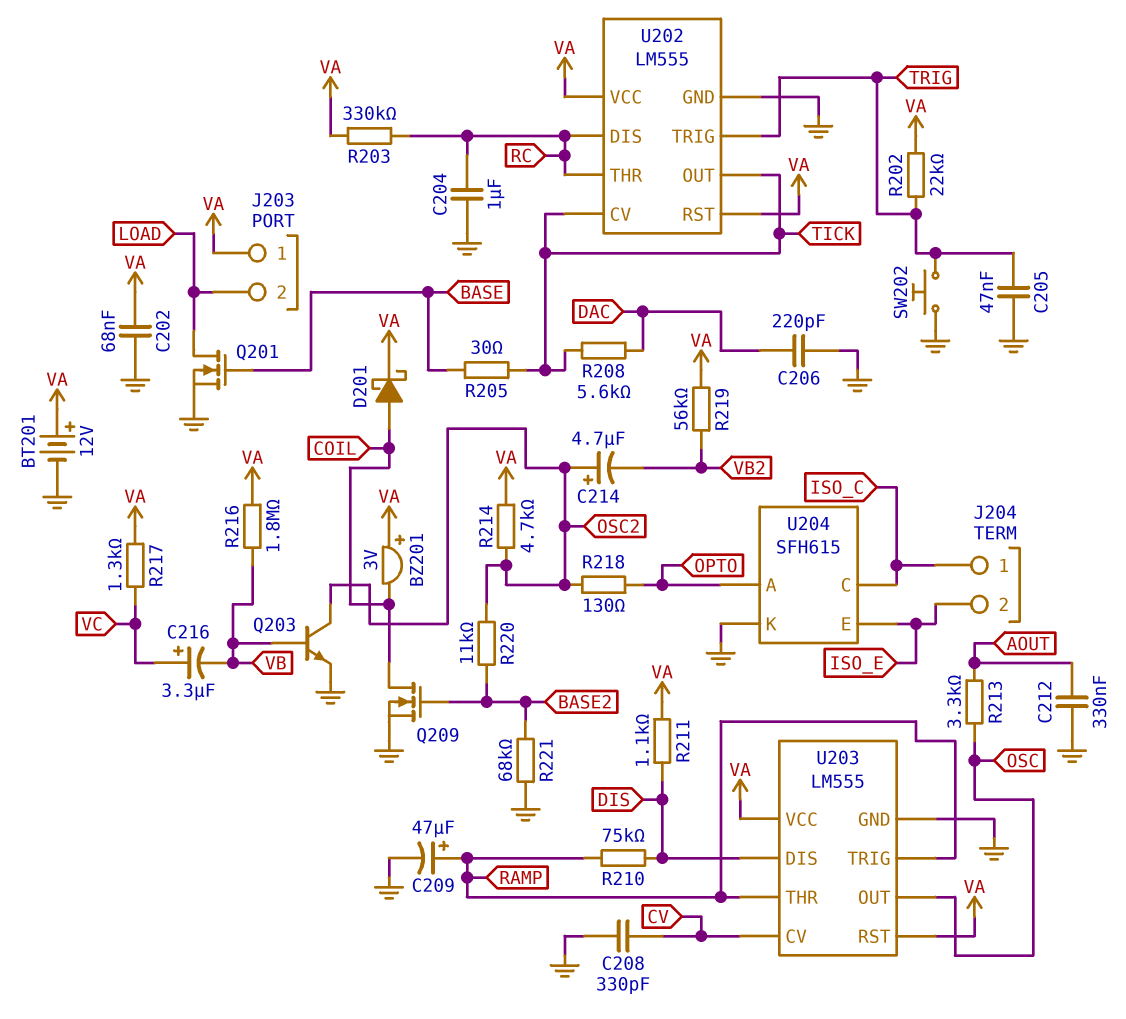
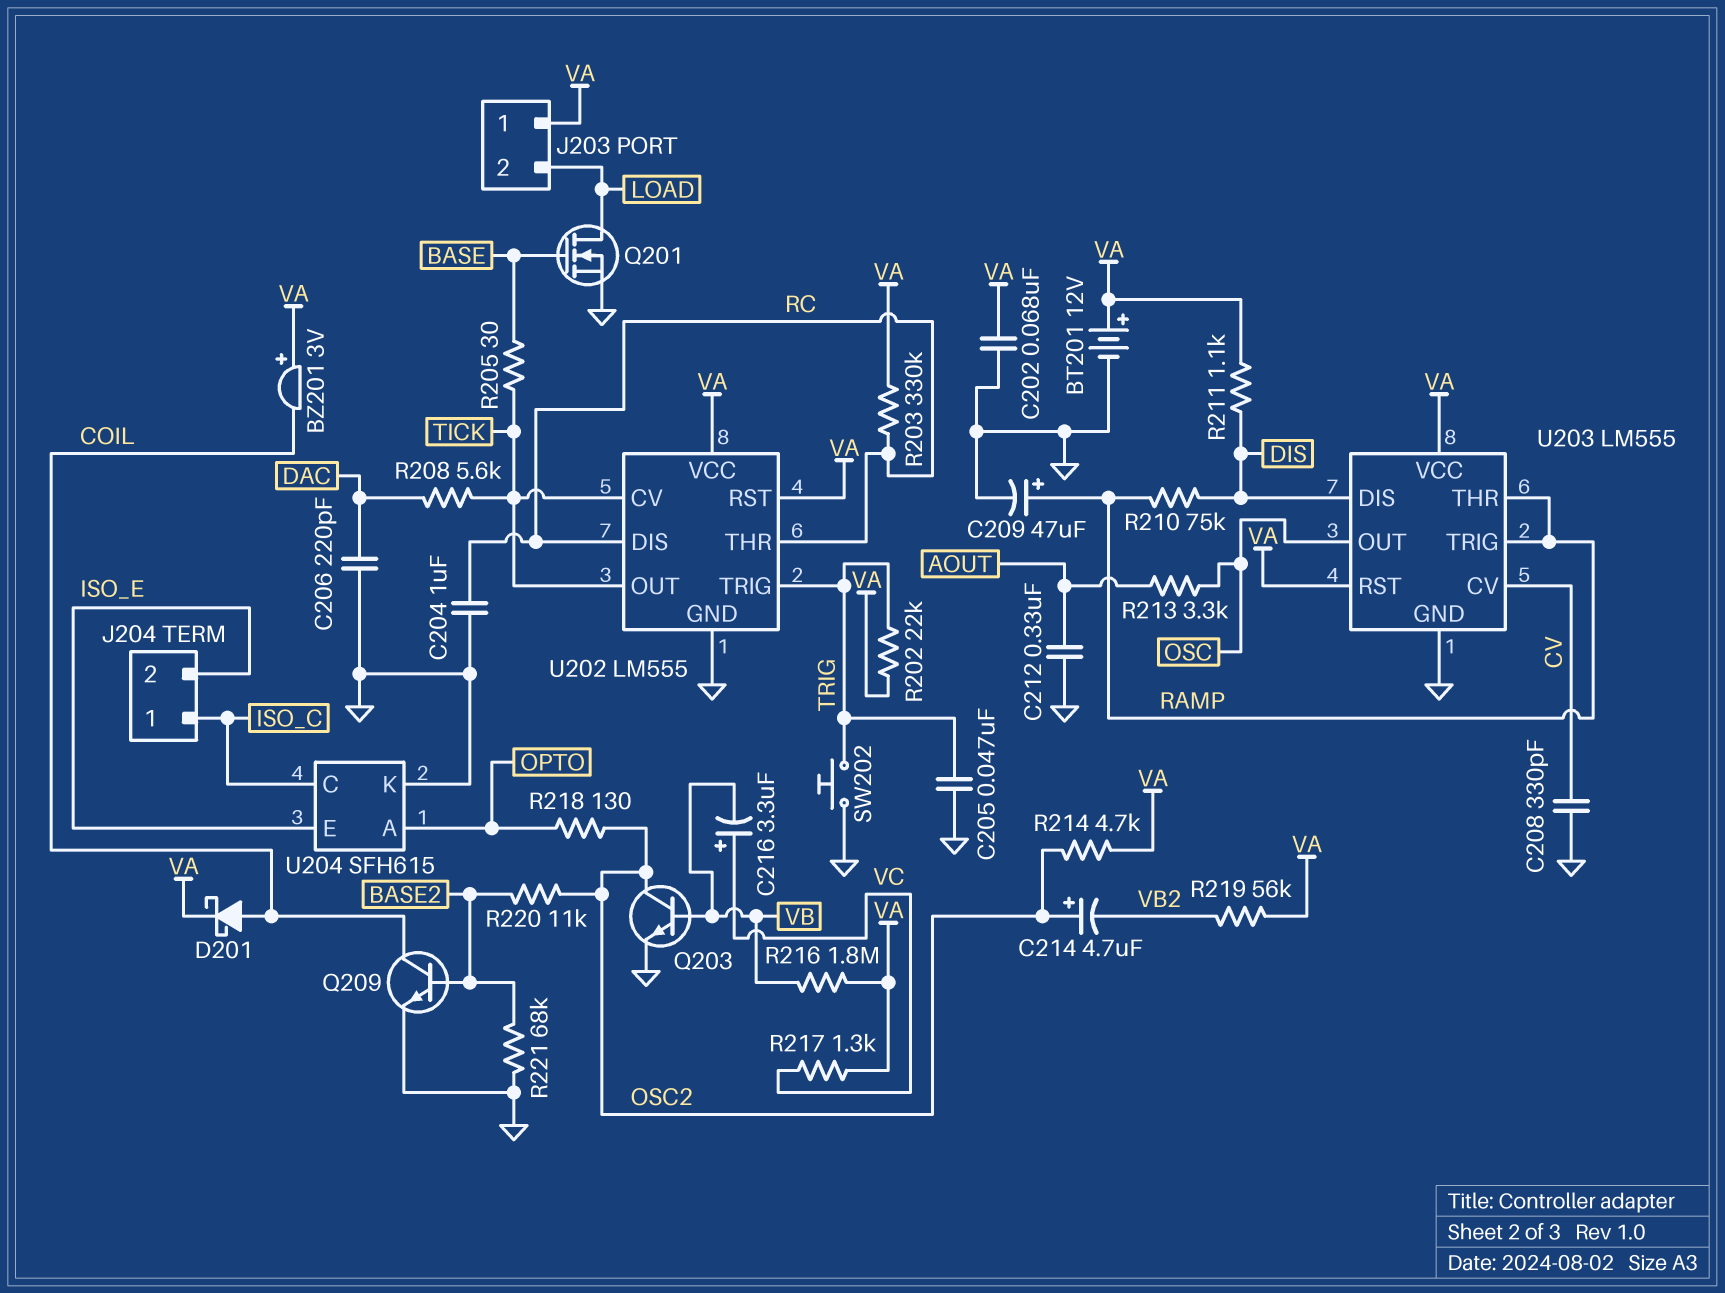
Q209: NMOS (G BASE2, D COIL, S GND) -> NPN (B BASE2, C COIL, E GND)

